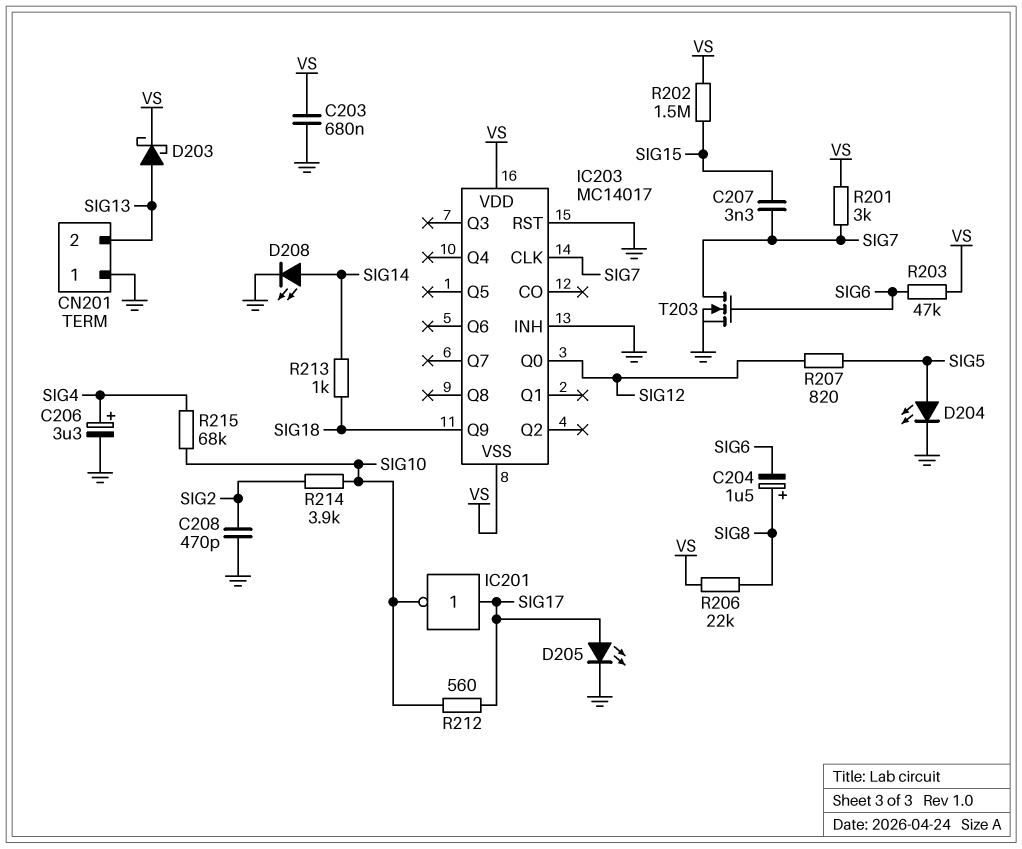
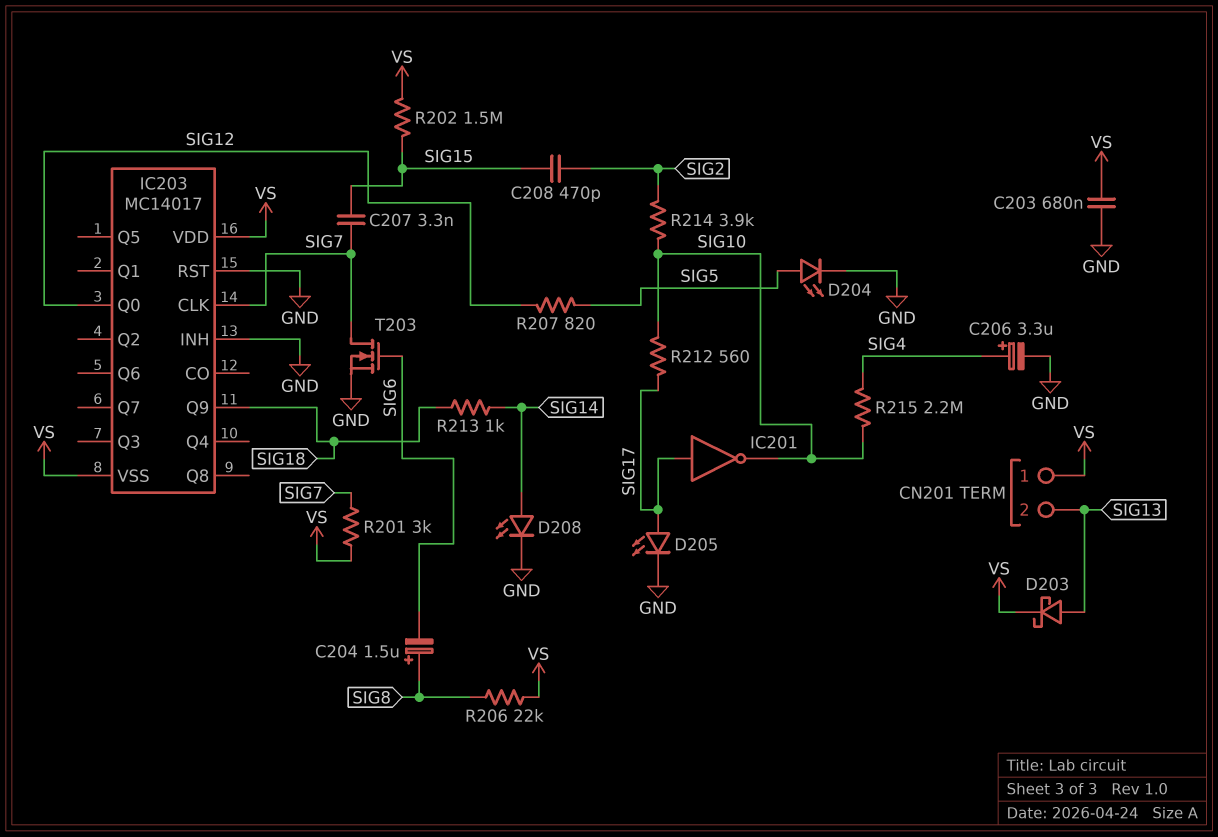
C208: 470pF (GND, SIG2) -> 470pF (SIG2, SIG15)
CN201 pin 1: GND -> VS
R203: 47k (SIG6, VS) -> none
R215: 68k (SIG4, SIG10) -> 2.2M (SIG4, SIG10)

